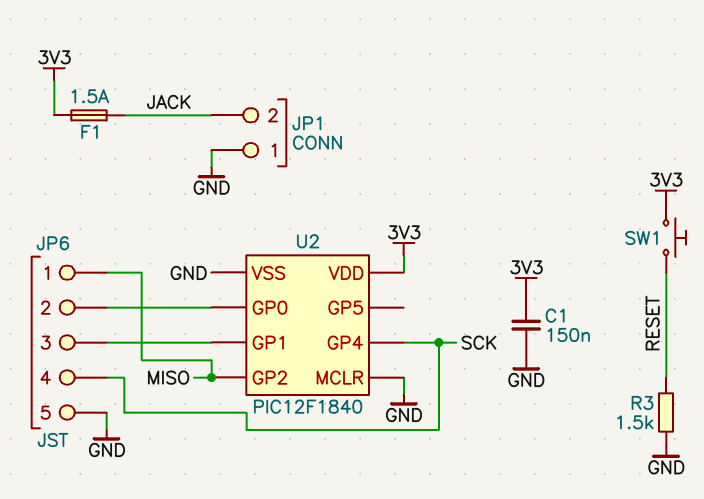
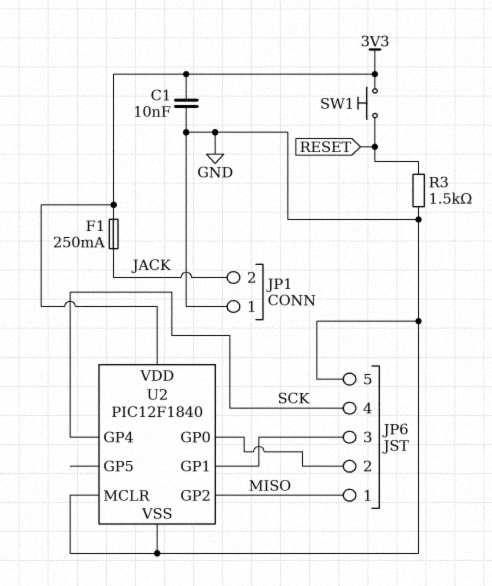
C1: 150nF (3V3, GND) -> 10nF (3V3, GND)
F1: 1.5A (3V3, JACK) -> 250mA (3V3, JACK)

